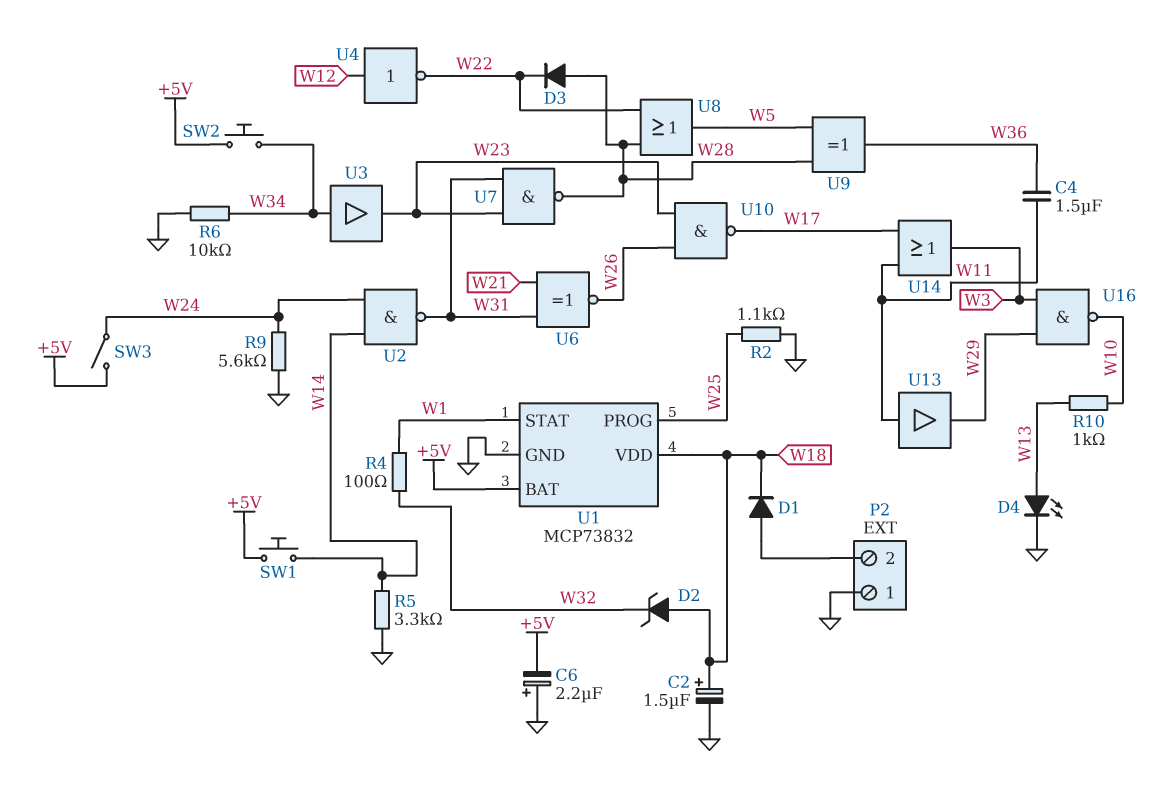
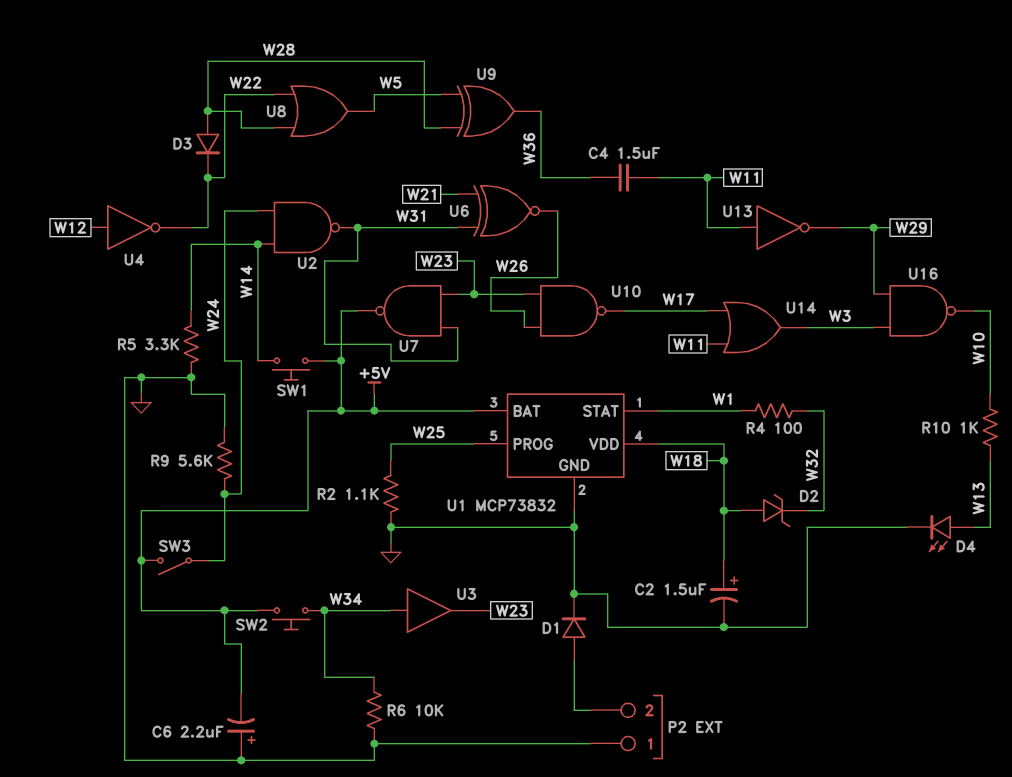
D1: diode (A P2/2, K W18) -> diode (A P2/2, K GND)
U7: NAND (in W23, in W31, out W28) -> NAND (in W23, in W31, out +5V)
U13: buffer (in W11, out W29) -> NOT (in W11, out W29)

